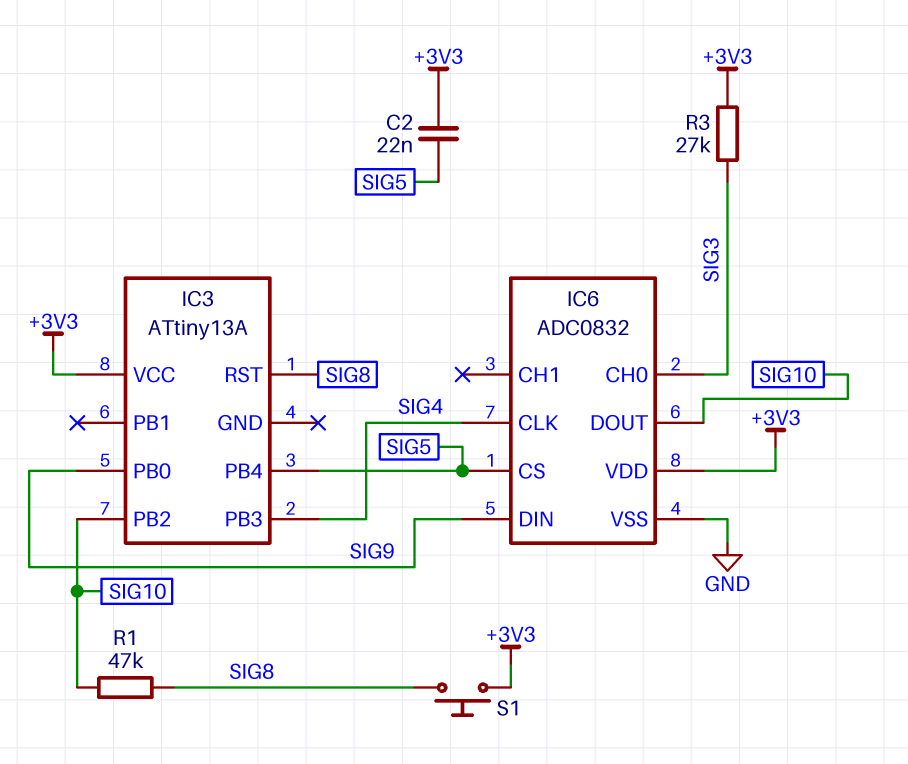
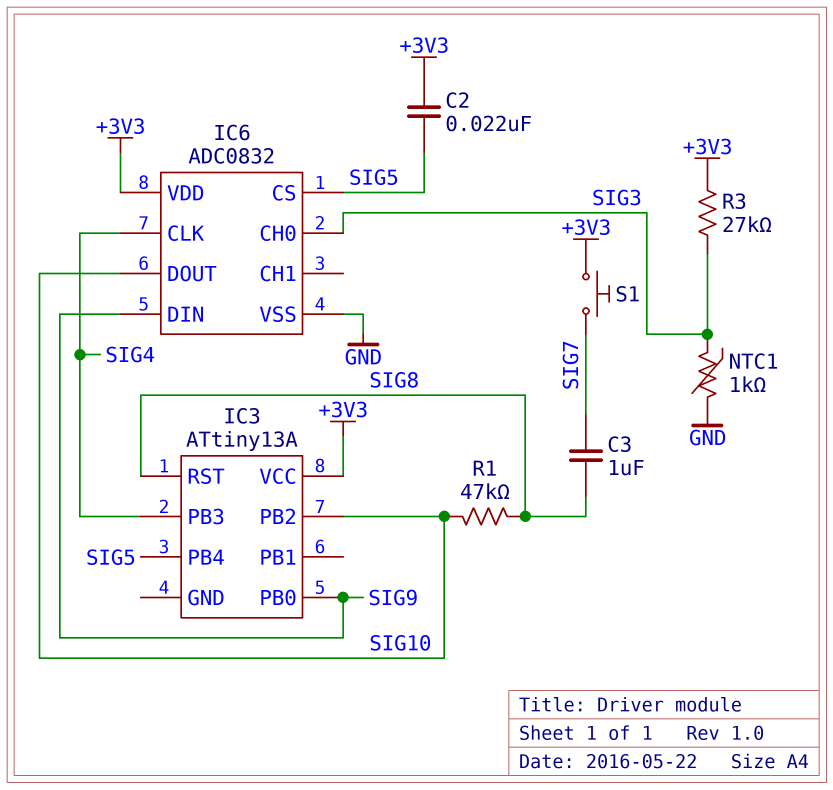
C3: none -> 1uF (SIG7, SIG8)
NTC1: none -> 1k (GND, SIG3)
S1: button (+3V3, SIG8) -> button (+3V3, SIG7)

